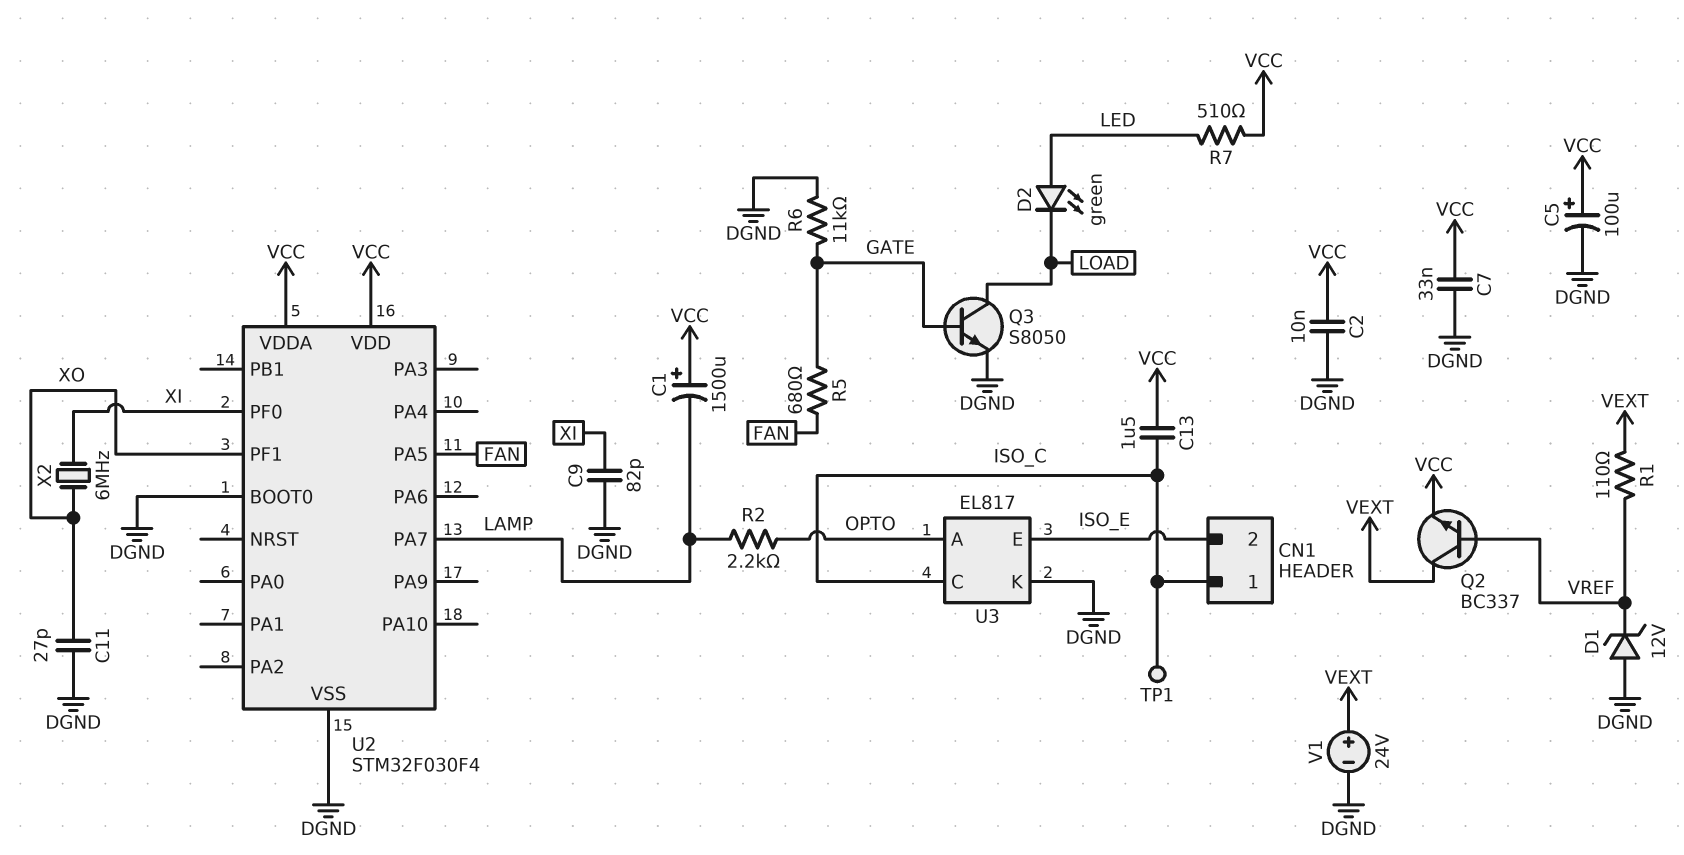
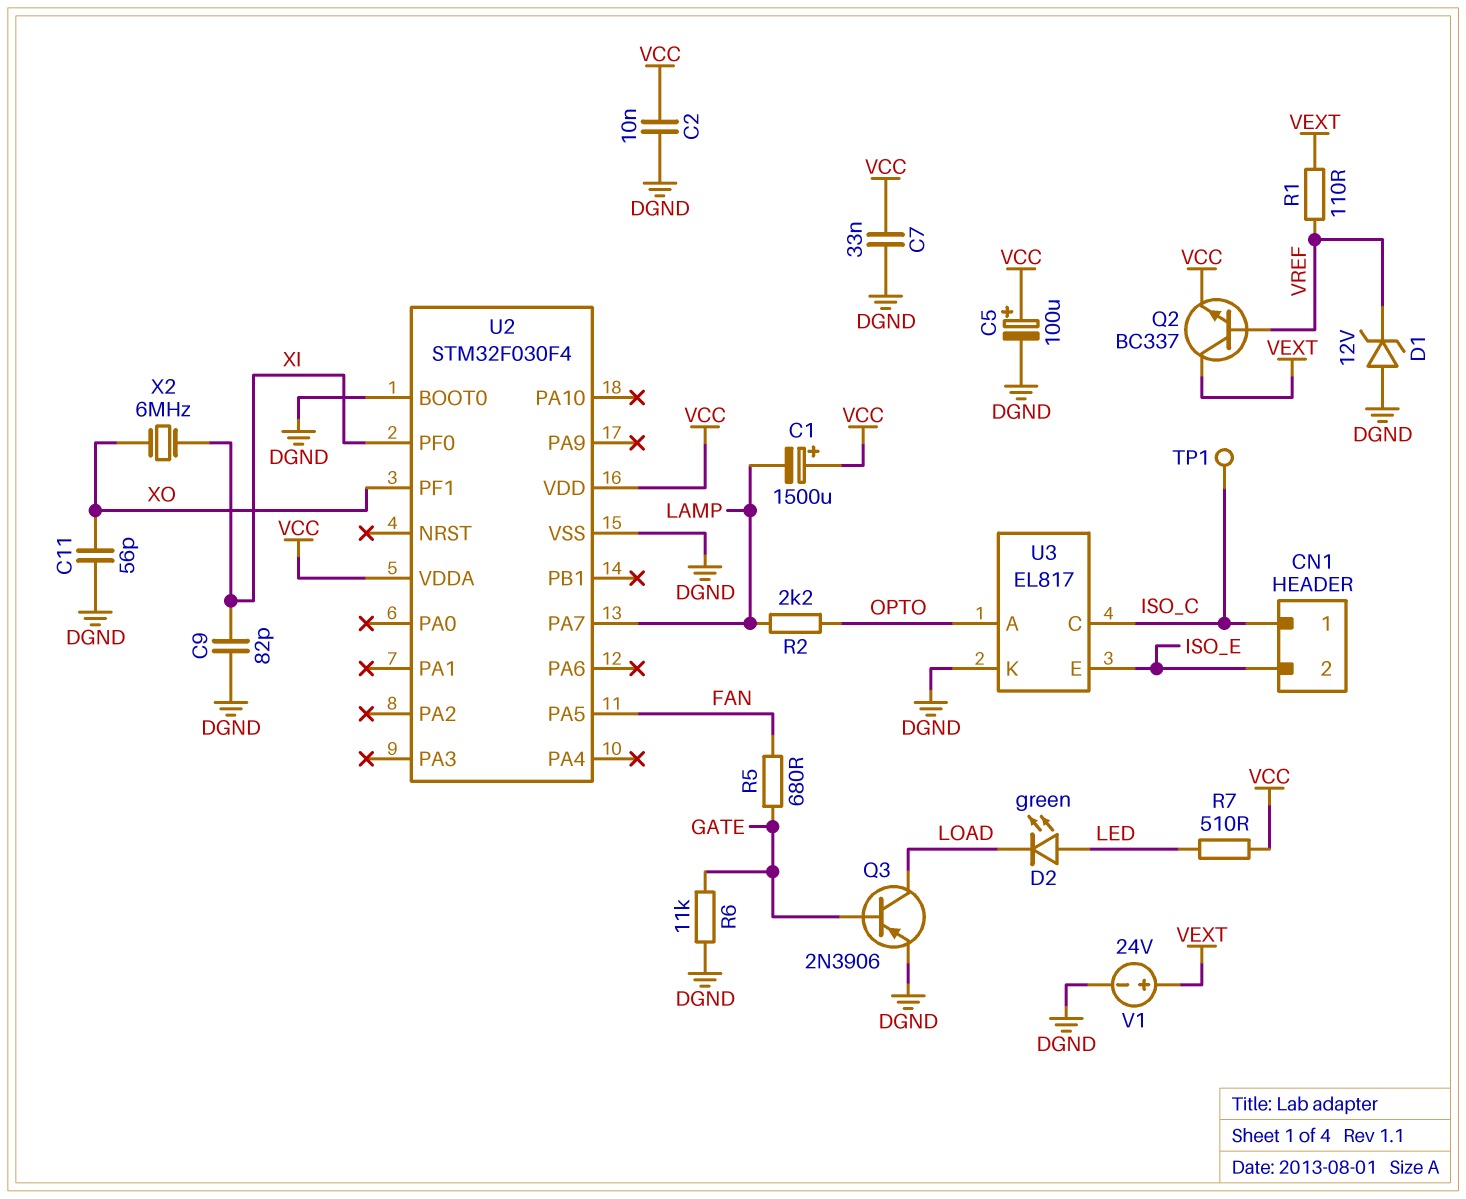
C11: 27pF (DGND, XO) -> 56pF (DGND, XO)
C13: 1.5uF (ISO_C, VCC) -> none
Q3: NPN S8050 (B GATE, C LOAD, E DGND) -> PNP 2N3906 (B GATE, C LOAD, E DGND)

